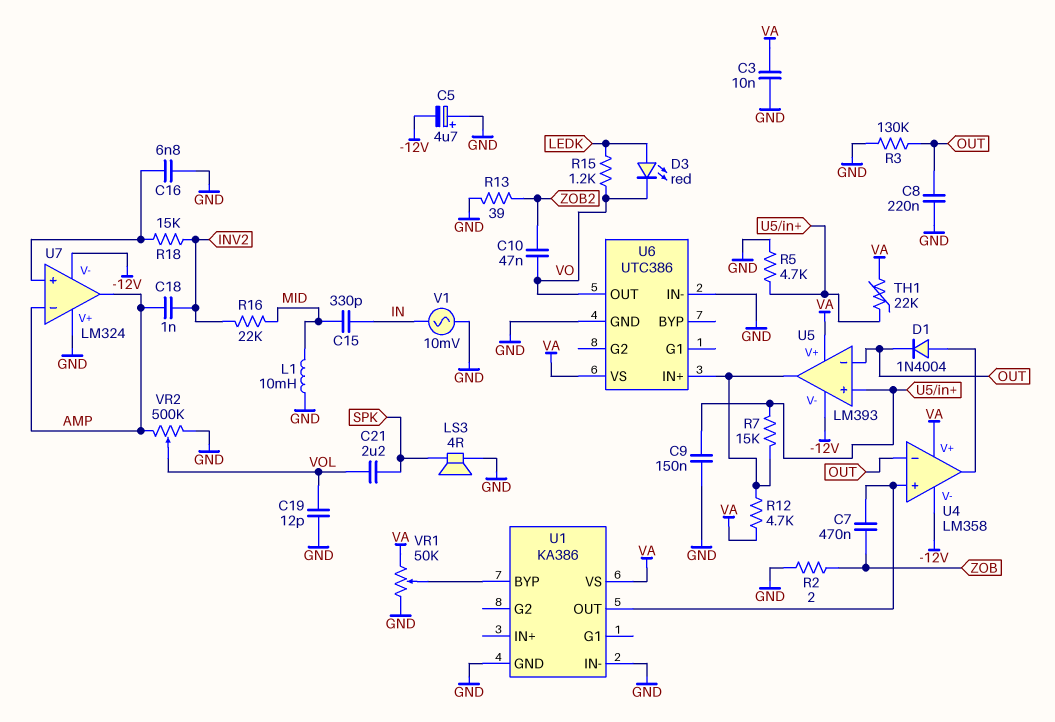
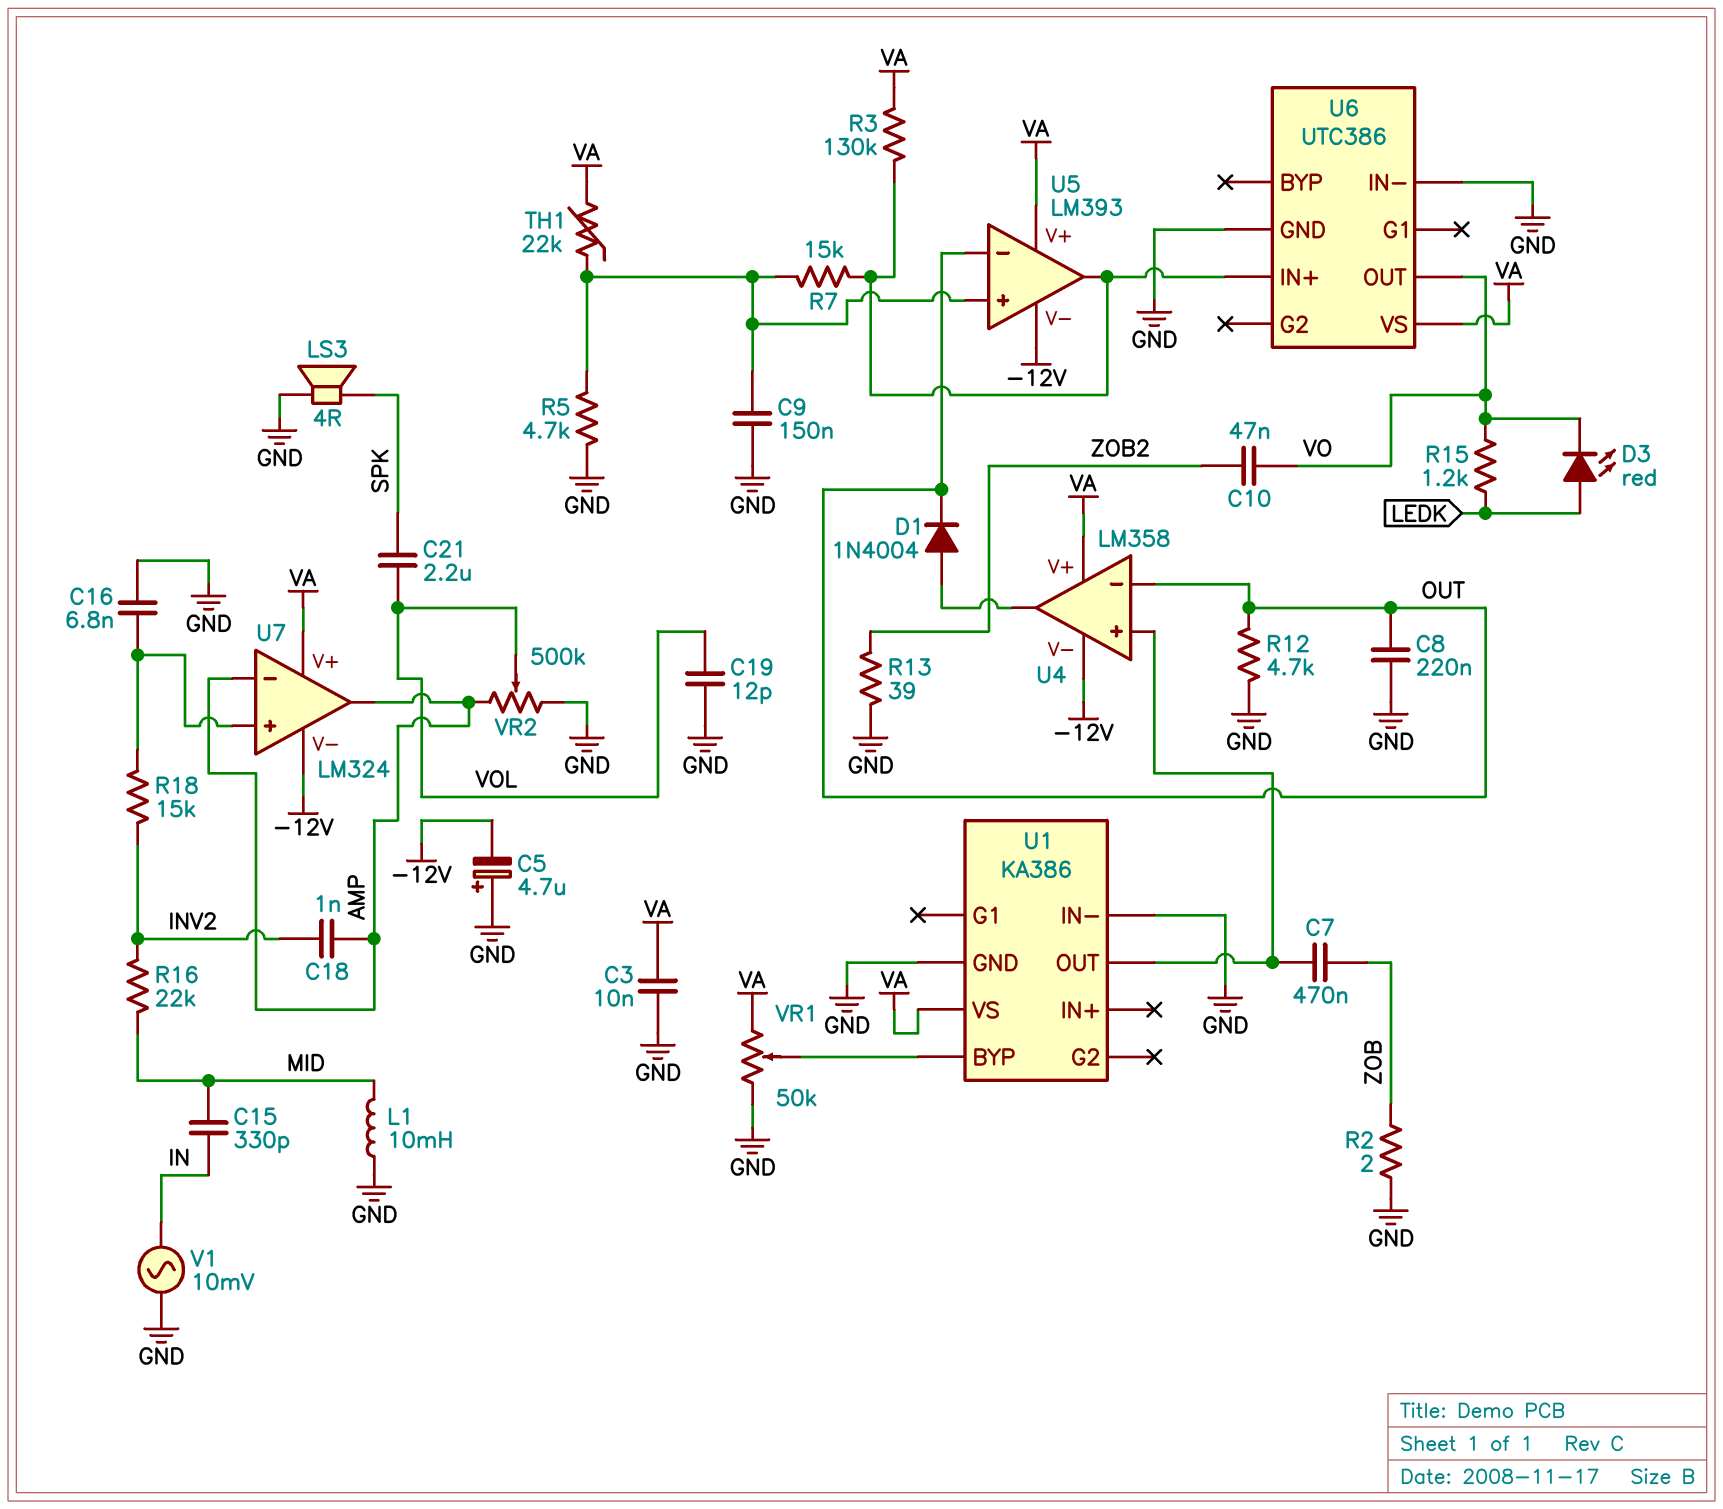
R3: 130k (GND, OUT) -> 130k (U5/out, VA)
R12: 4.7k (U5/out, VA) -> 4.7k (GND, OUT)
U7 pin V+: GND -> VA

